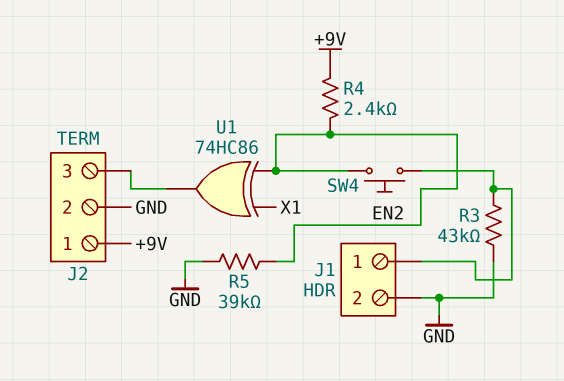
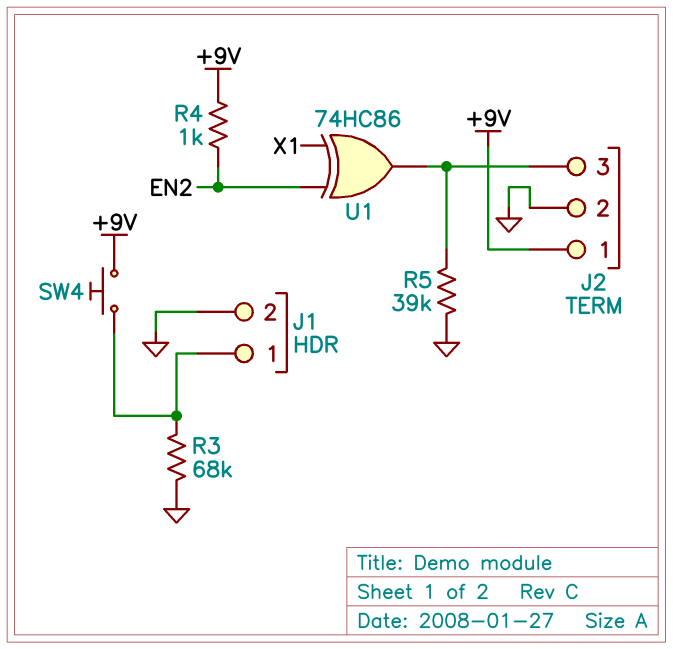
R3: 43k (GND, J1/1) -> 68k (GND, J1/1)
R4: 2.4k (+9V, EN2) -> 1k (+9V, EN2)
R5: 39k (EN2, GND) -> 39k (GND, J2/3)
SW4: button (EN2, J1/1) -> button (+9V, J1/1)

